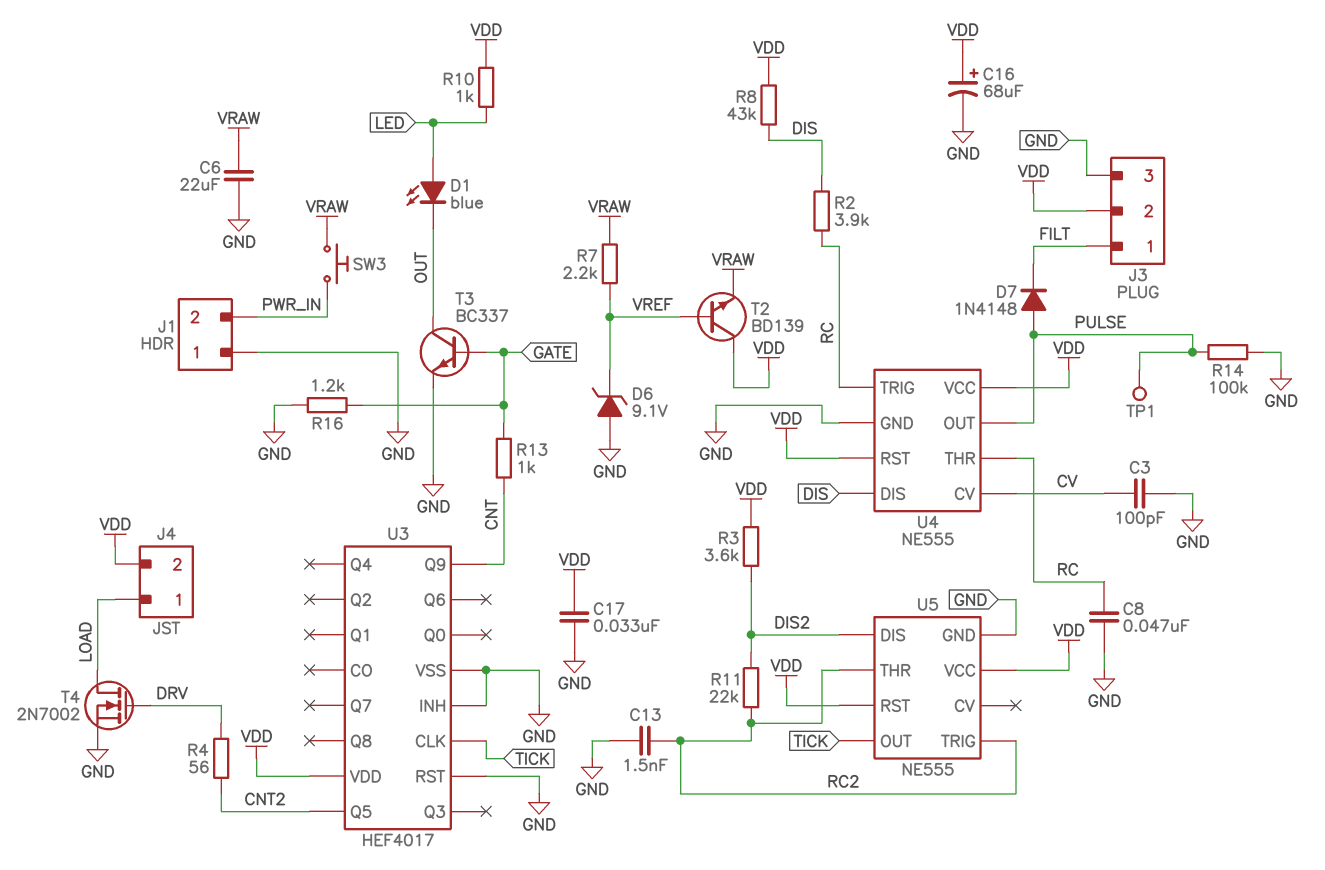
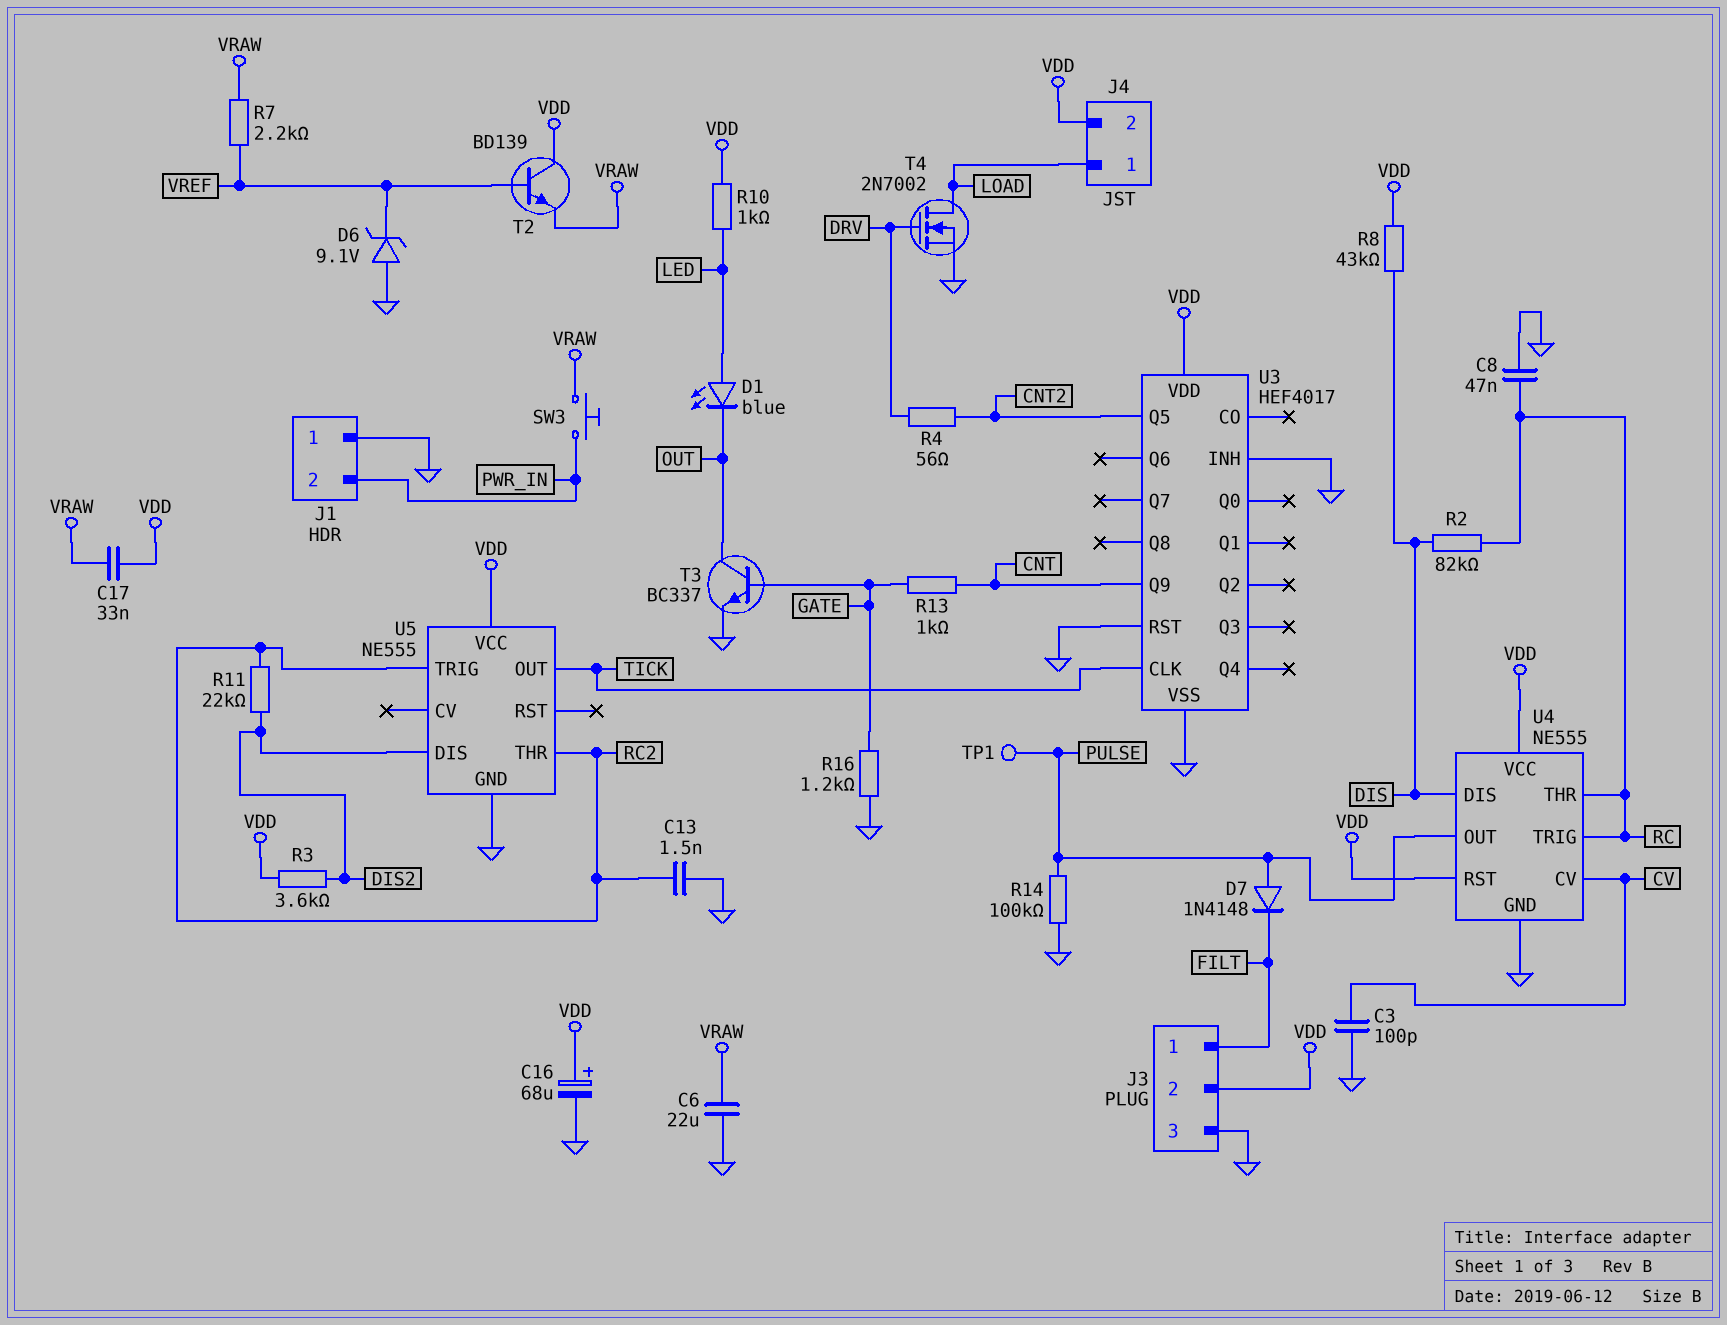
C17: 33nF (GND, VDD) -> 33nF (VDD, VRAW)
R2: 3.9k (DIS, RC) -> 82k (DIS, RC)
U5 pin RST: VDD -> none

